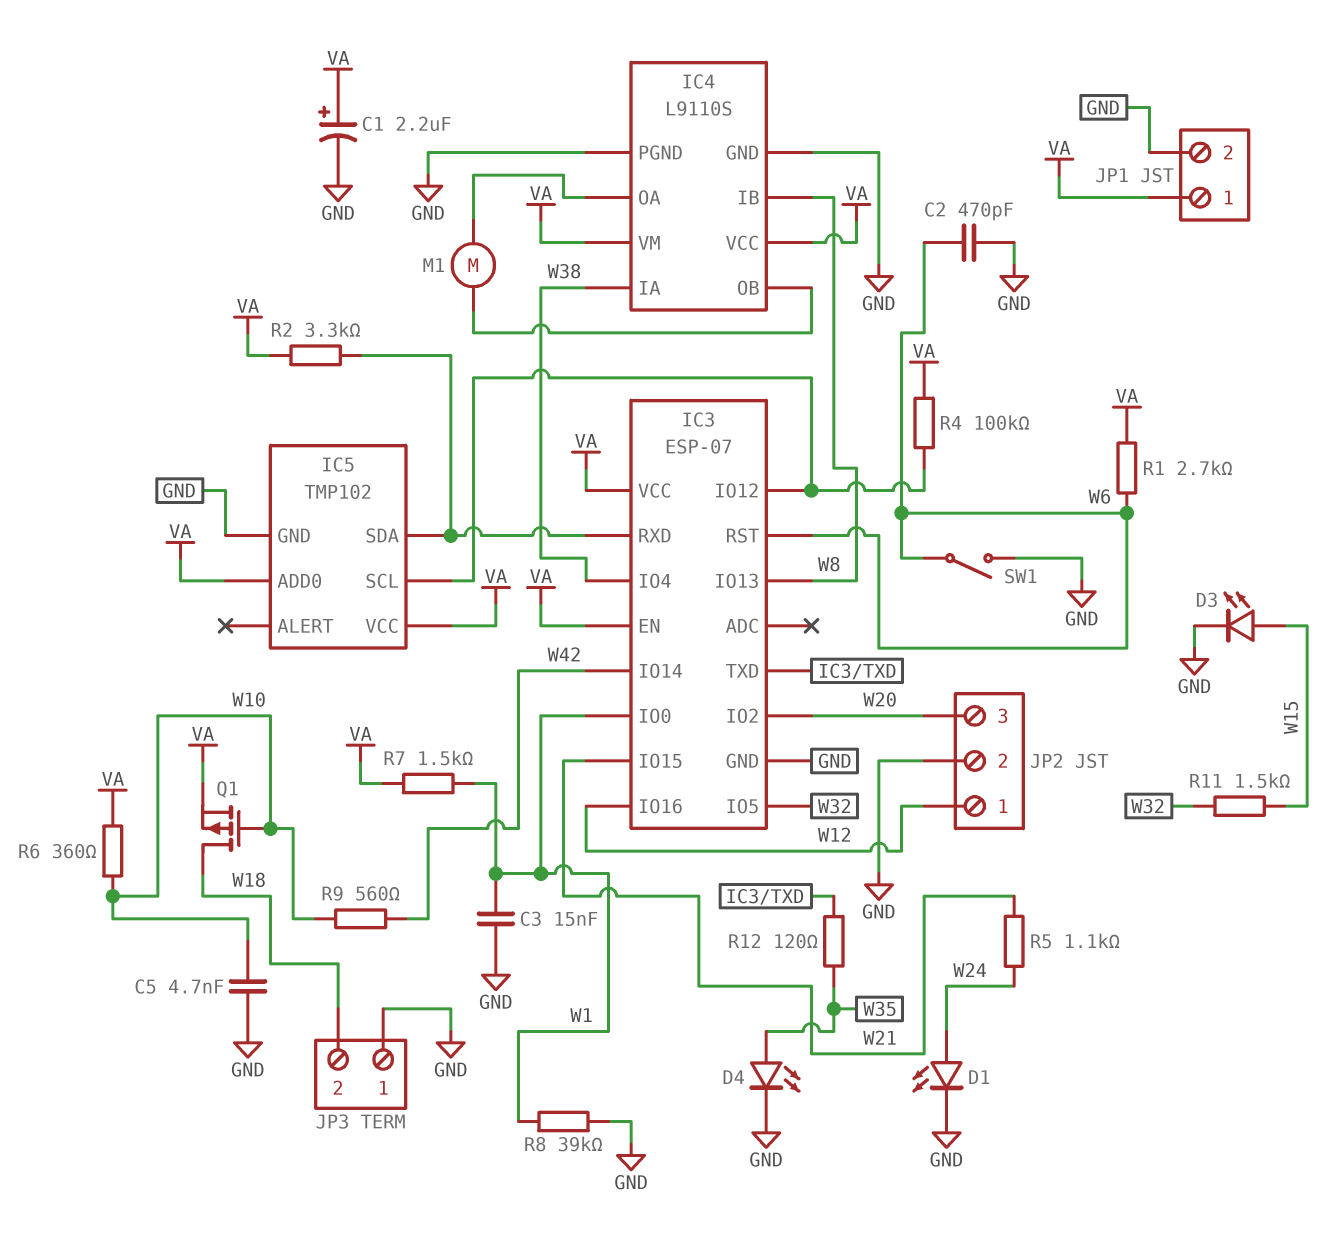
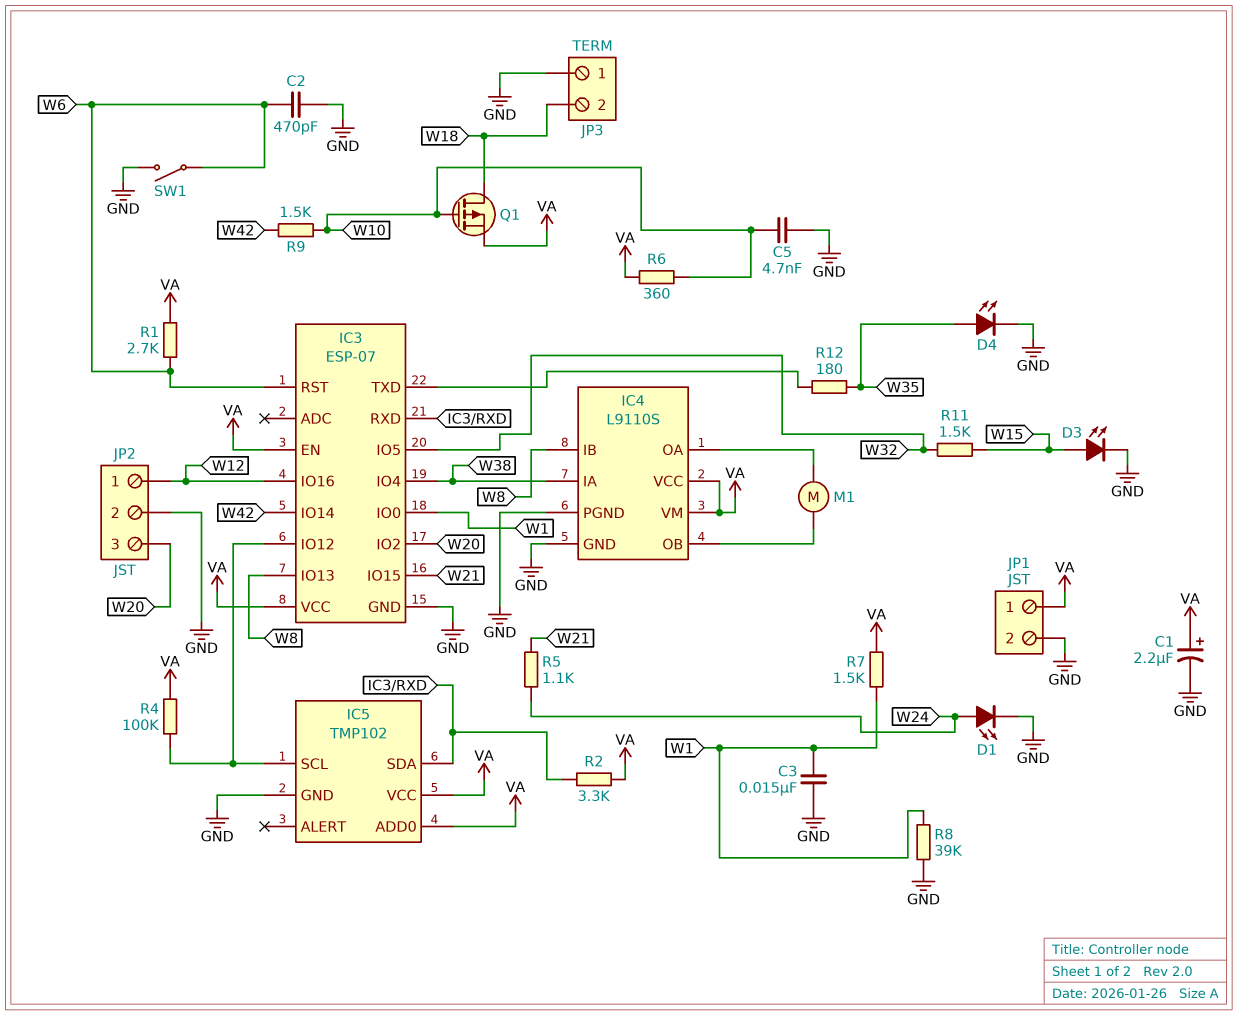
R9: 560 (W10, W42) -> 1.5k (W10, W42)
R12: 120 (IC3/TXD, W35) -> 180 (IC3/TXD, W35)

